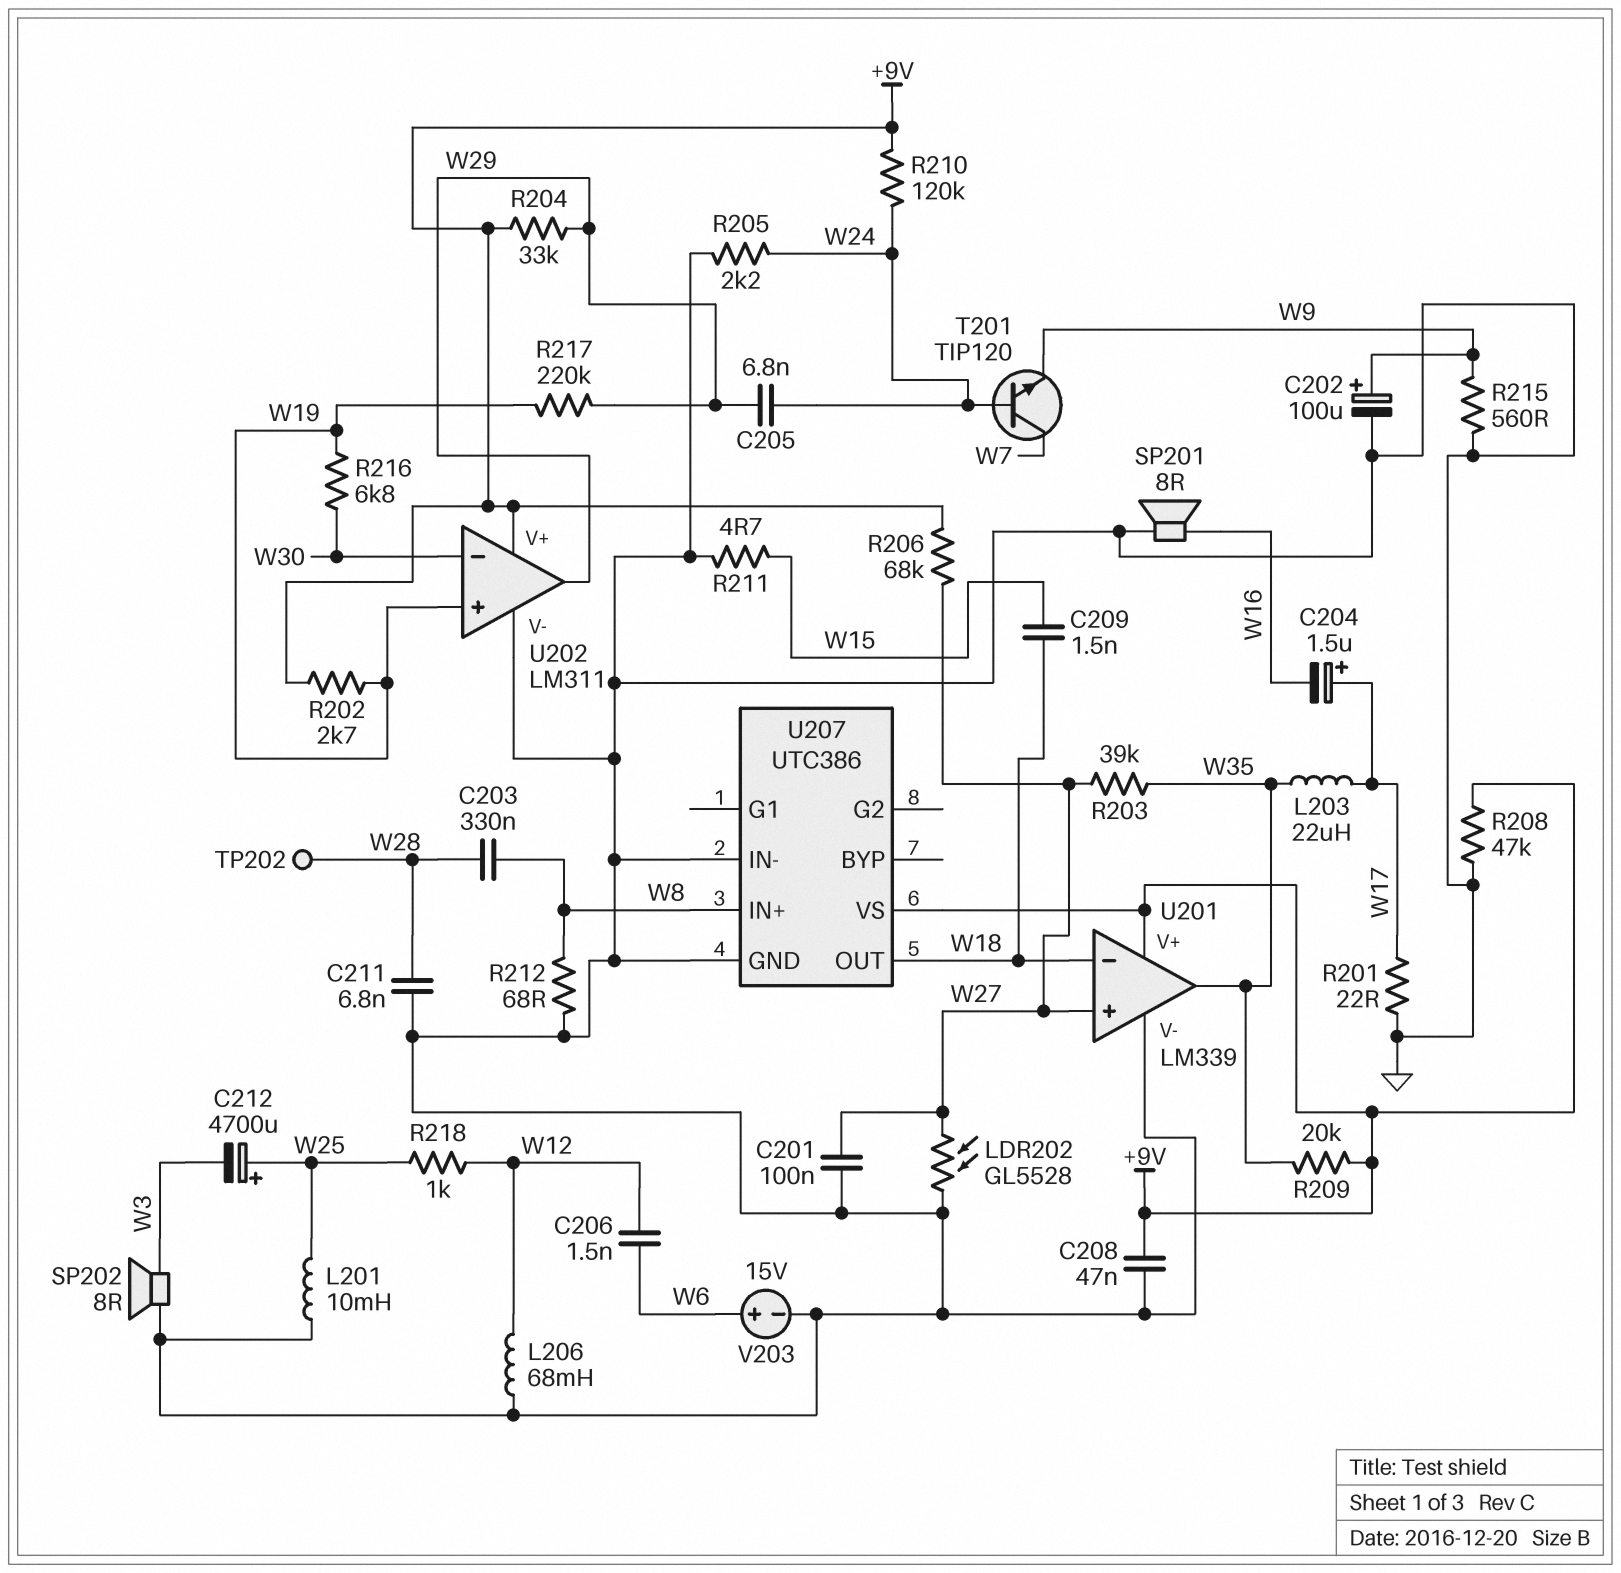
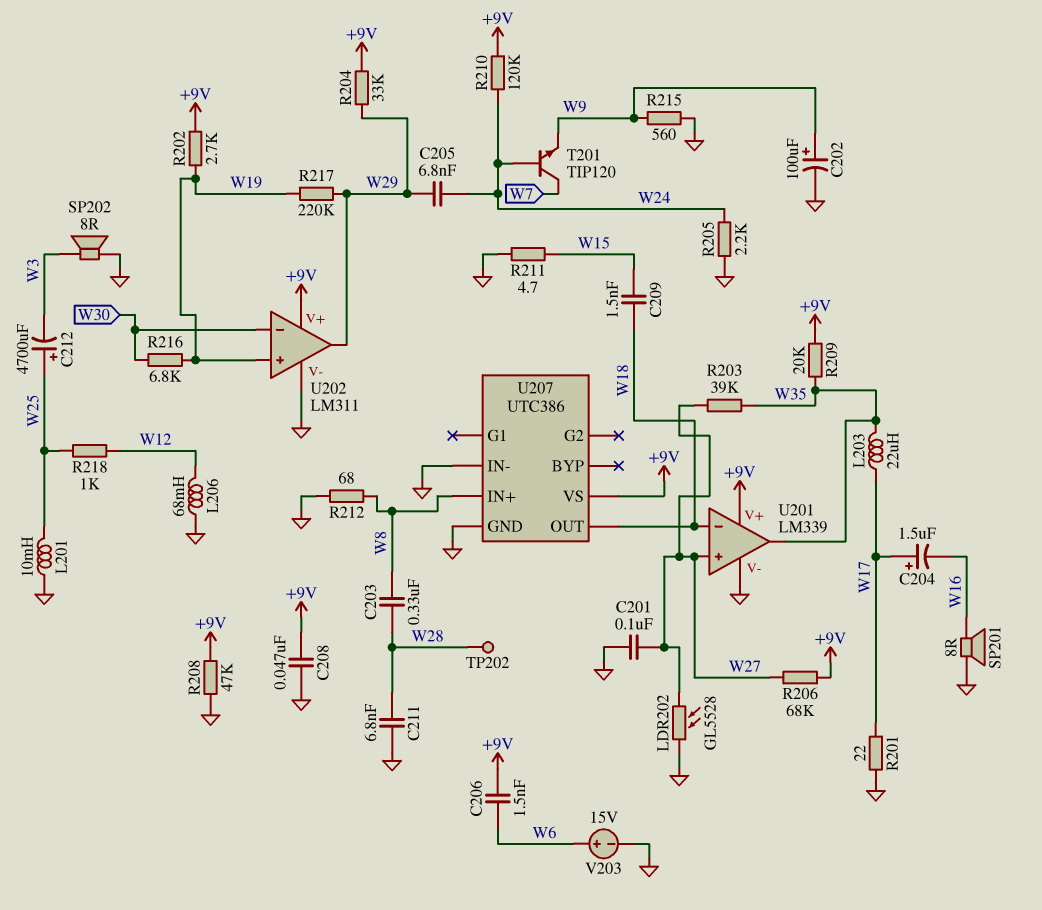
C206: 1.5nF (W6, W12) -> 1.5nF (+9V, W6)

